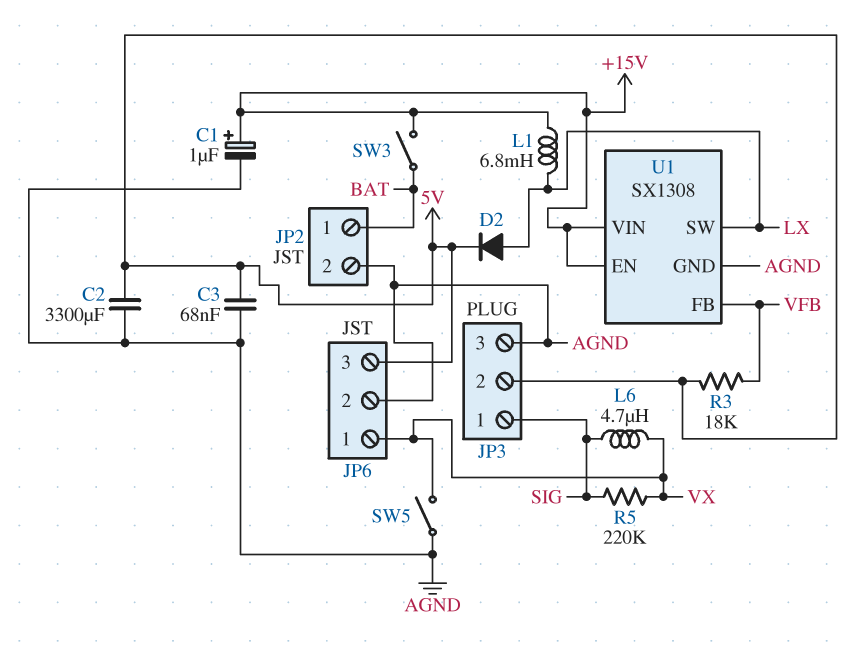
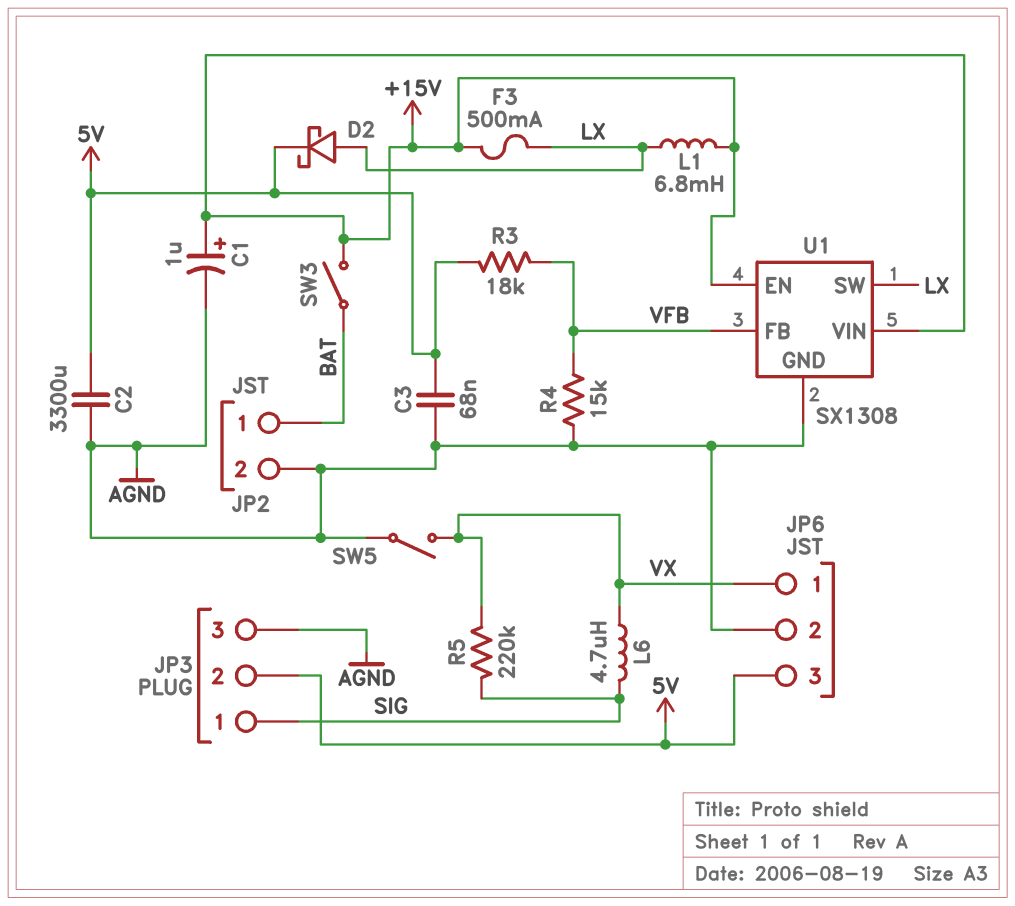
D2: diode (A LX, K 5V) -> schottky (A LX, K 5V)
F3: none -> 500mA (+15V, LX)
R4: none -> 15k (AGND, VFB)

